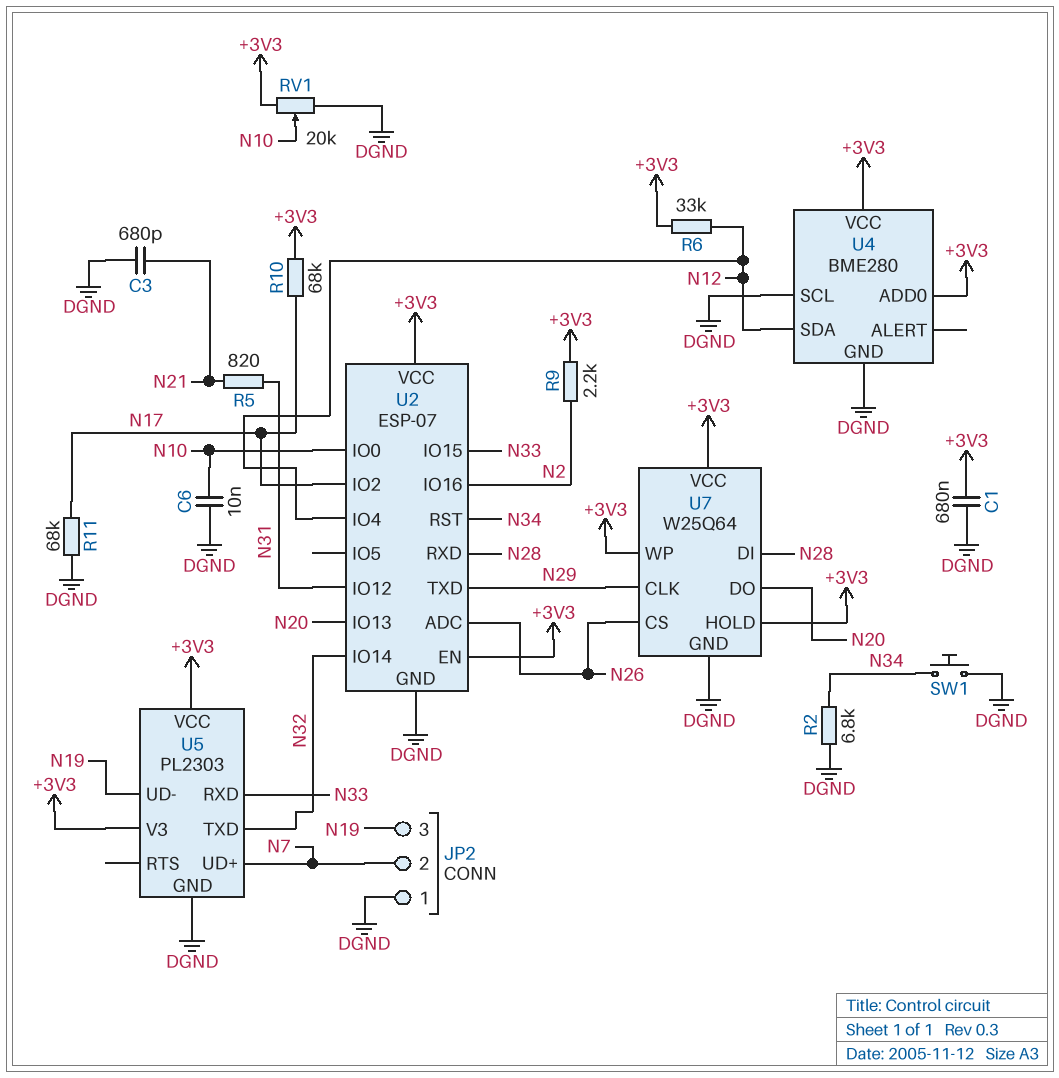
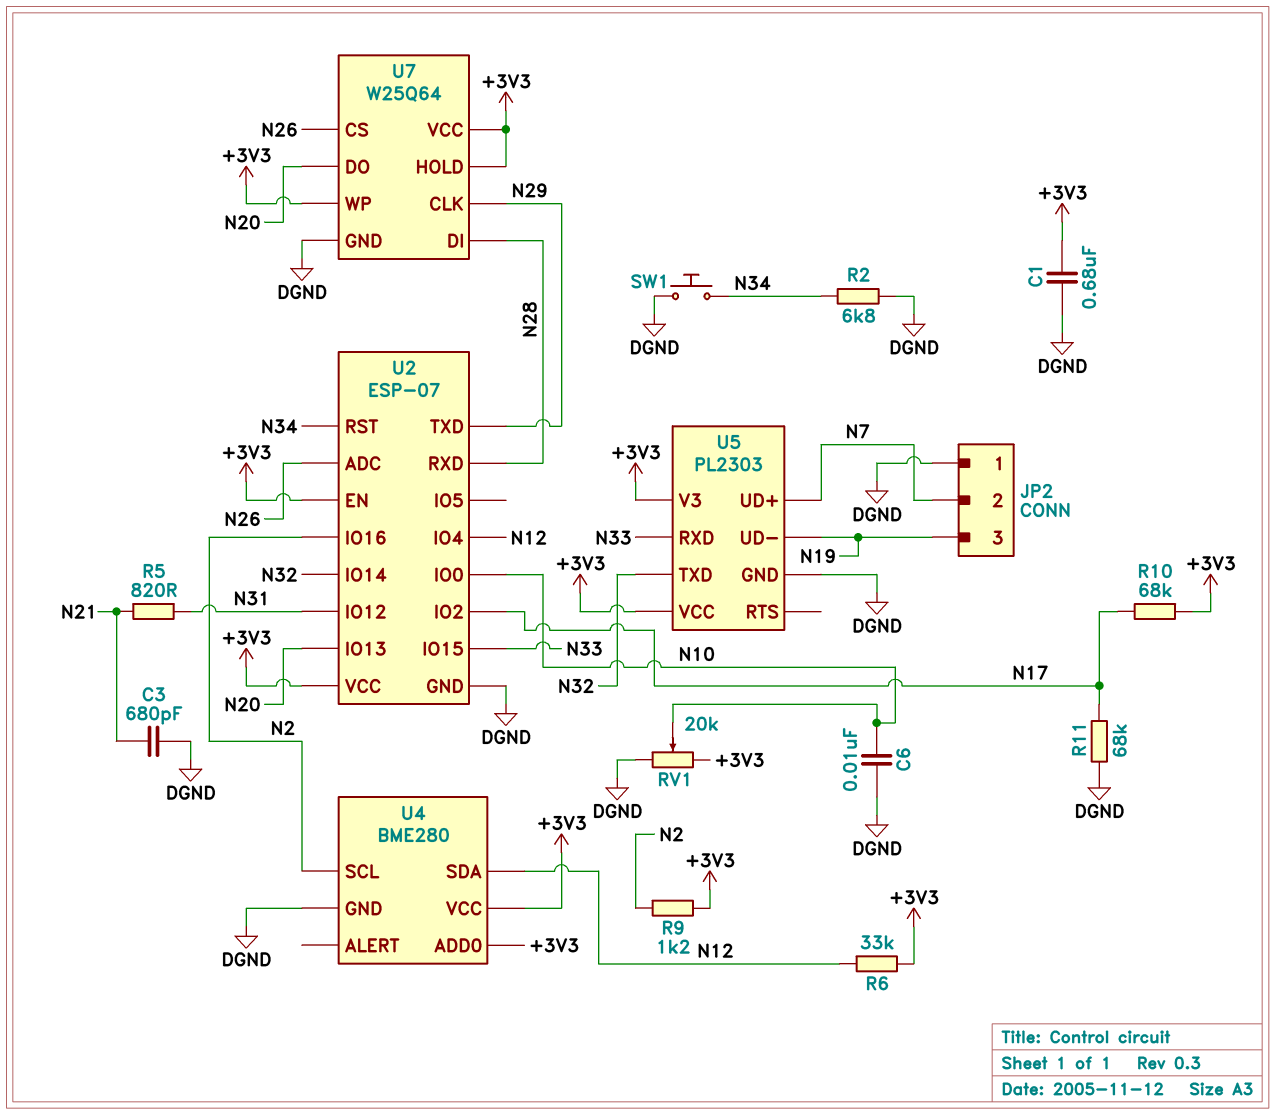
R9: 2.2k (+3V3, N2) -> 1.2k (+3V3, N2)
U4 pin SCL: DGND -> N2

